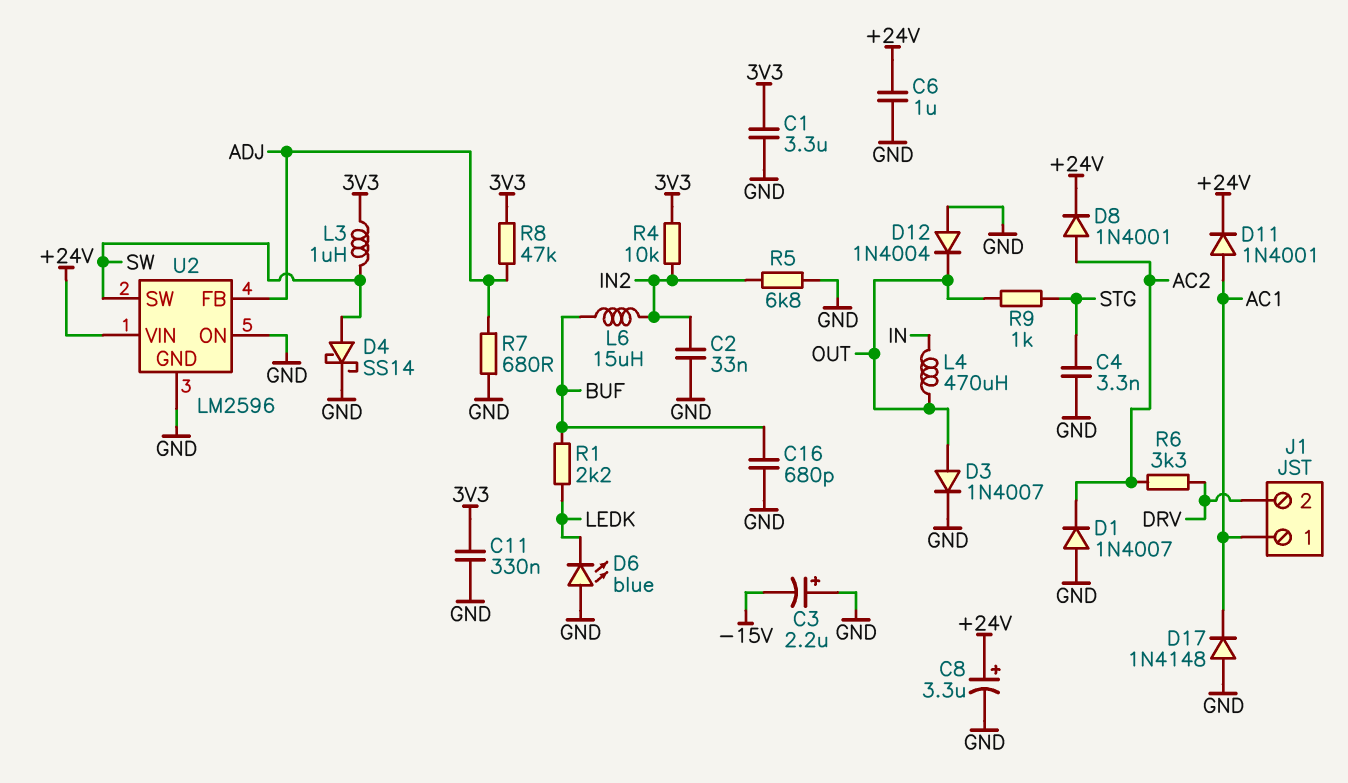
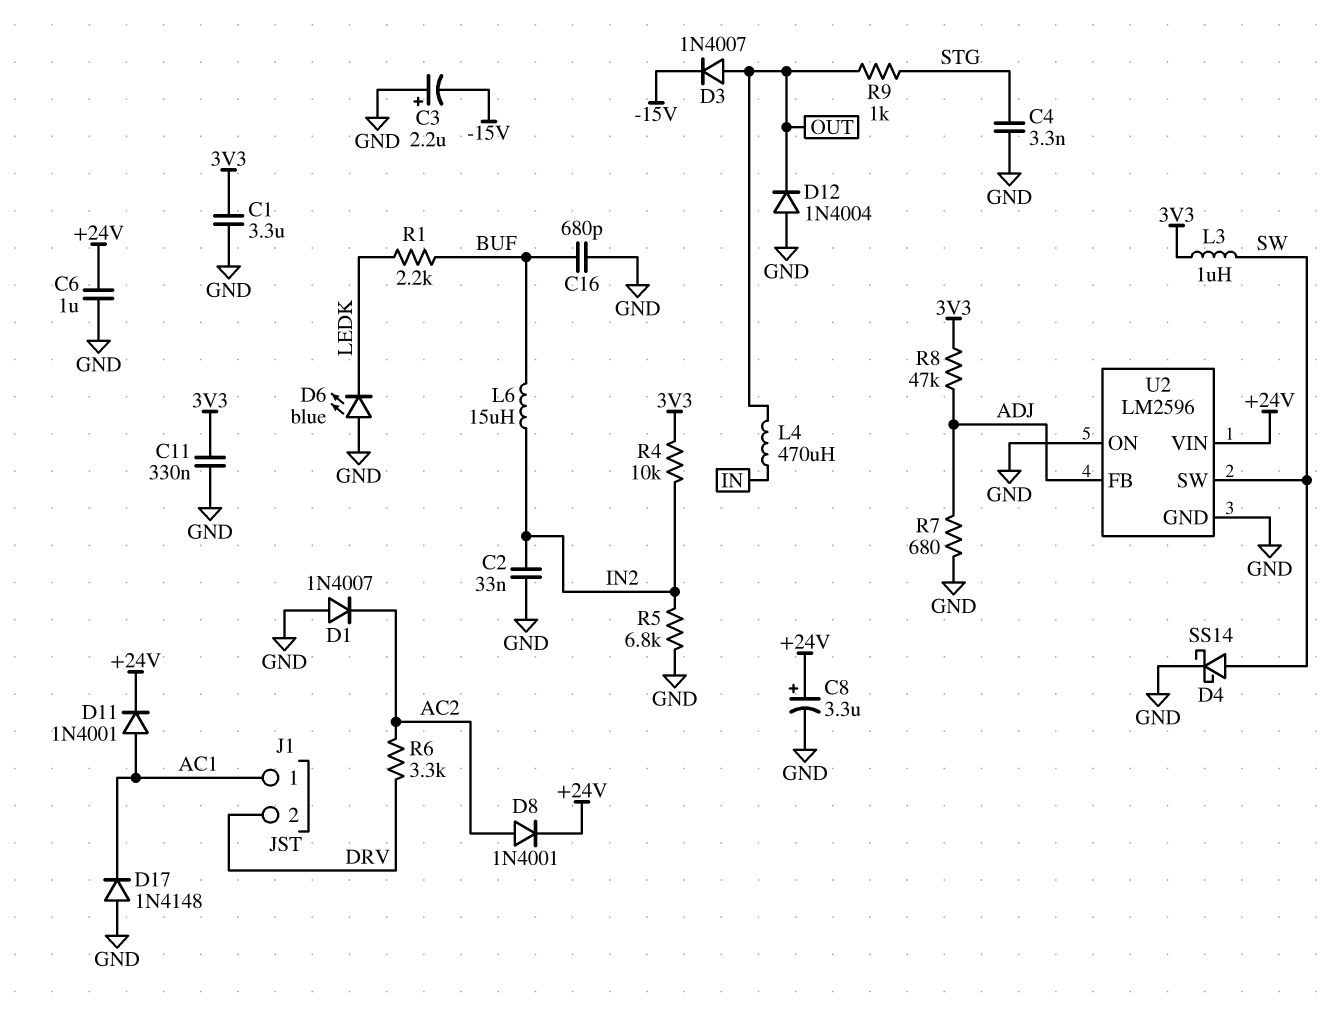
D3: diode 1N4007 (A OUT, K GND) -> diode 1N4007 (A OUT, K -15V)

